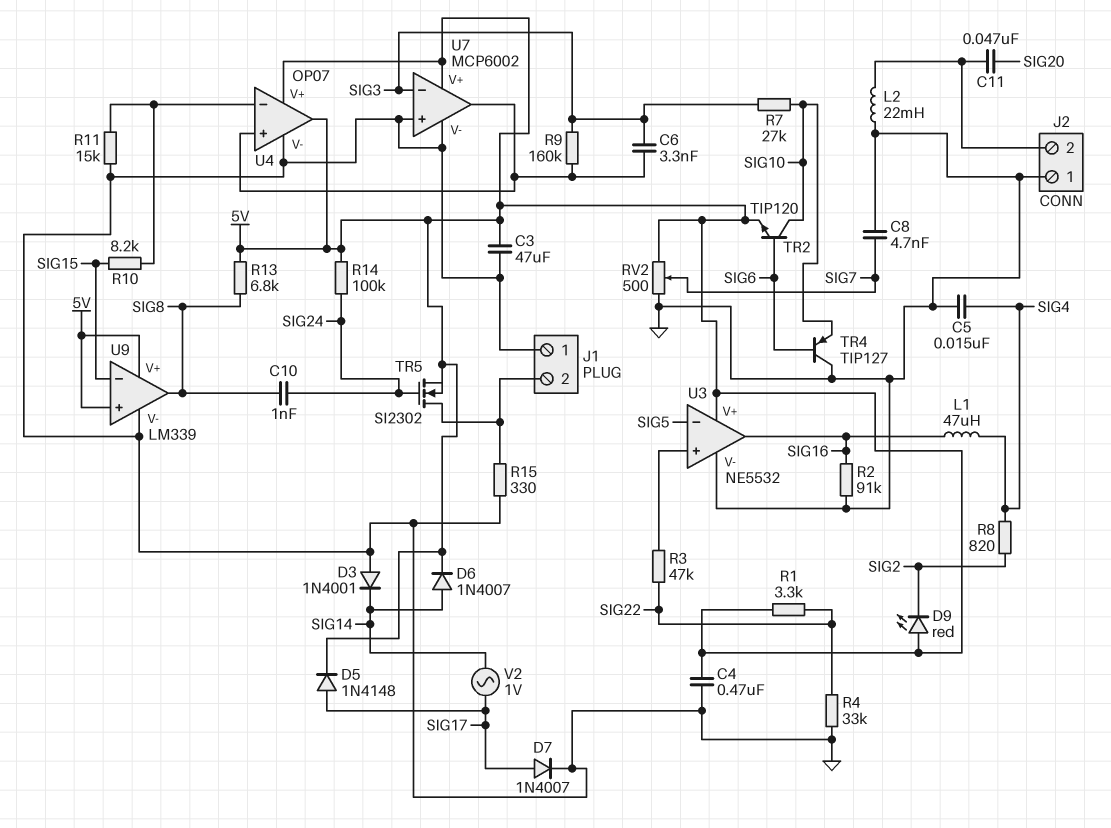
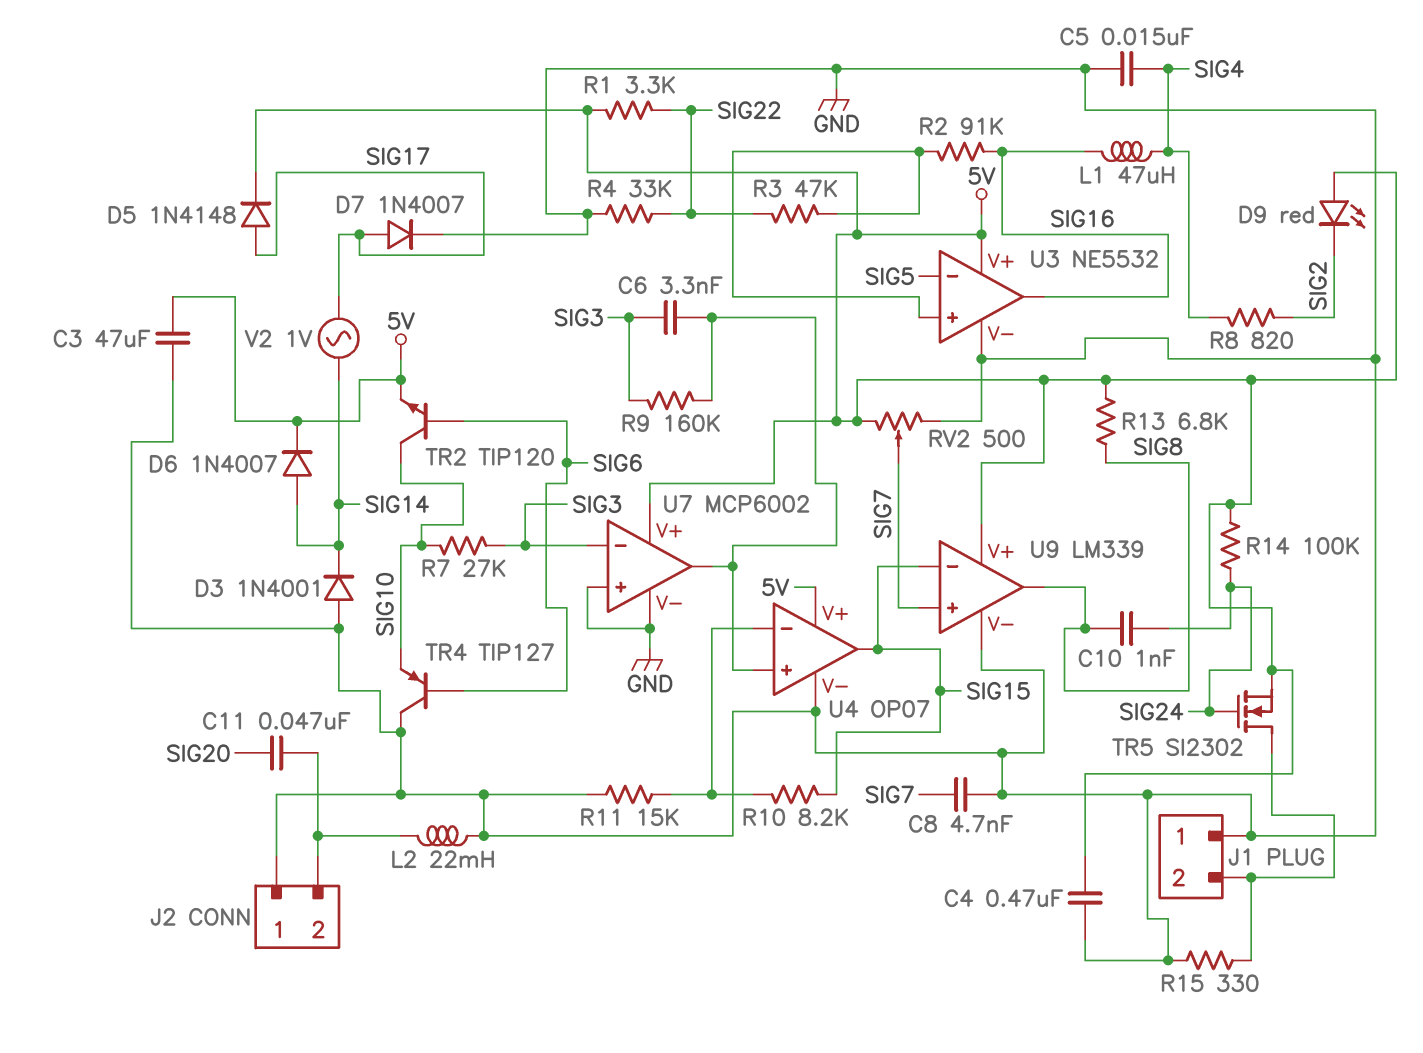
R2: 91k (GND, SIG16) -> 91k (SIG16, U3/in+)
U4 pin out: 5V -> SIG15
U9 pin in+: 5V -> SIG7

